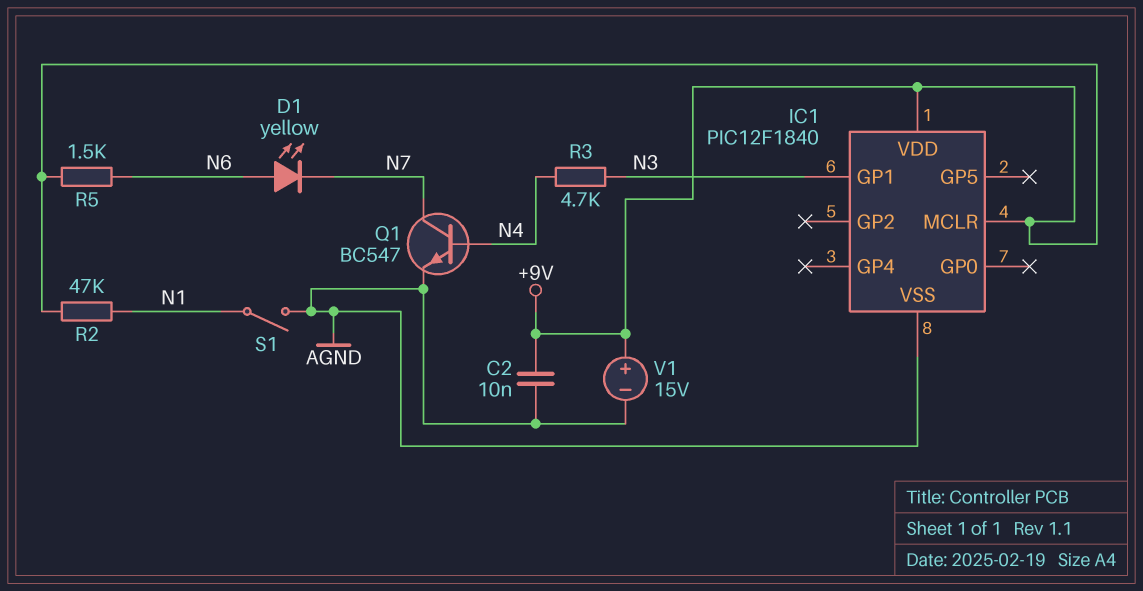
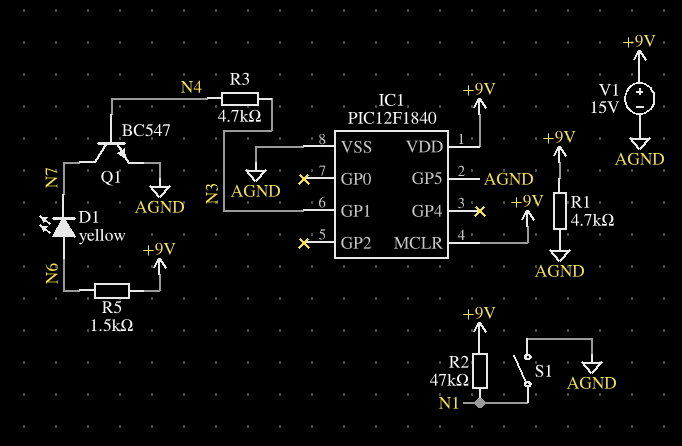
C2: 10nF (+9V, AGND) -> none
IC1 pin GP5: none -> AGND
R1: none -> 4.7k (+9V, AGND)

